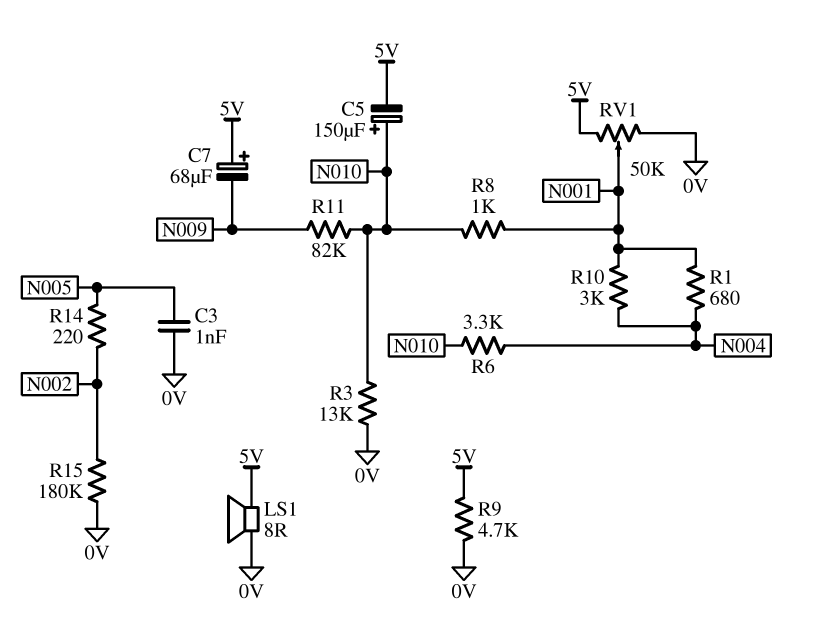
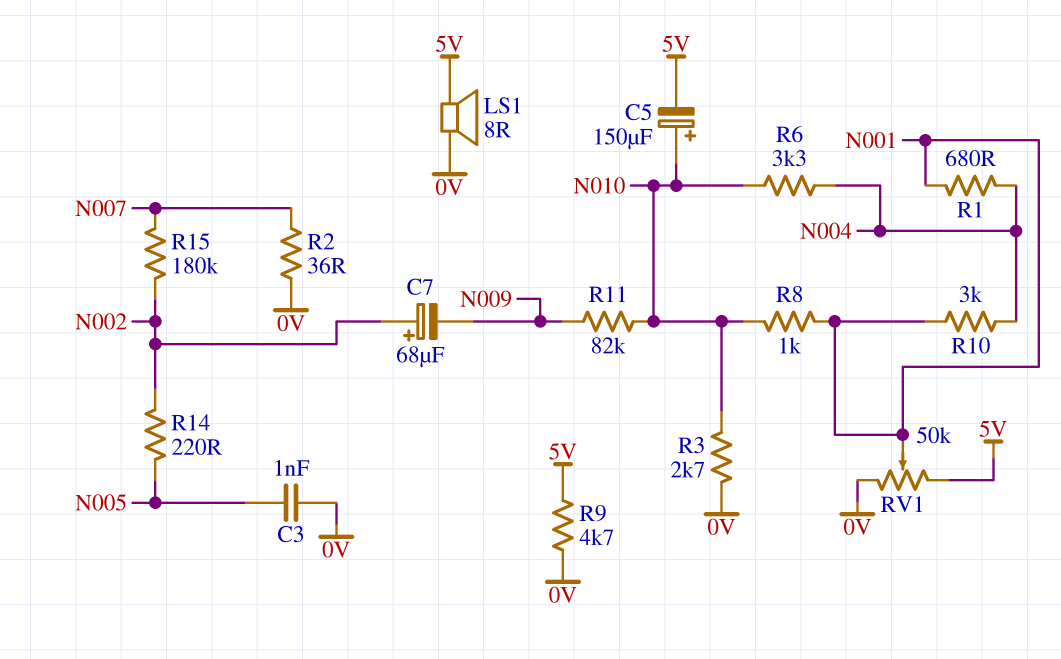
C7: 68uF (plus 5V, minus N009) -> 68uF (plus N002, minus N009)
R2: none -> 36 (0V, N007)
R3: 13k (0V, N010) -> 2.7k (0V, N010)
R15: 180k (0V, N002) -> 180k (N002, N007)

